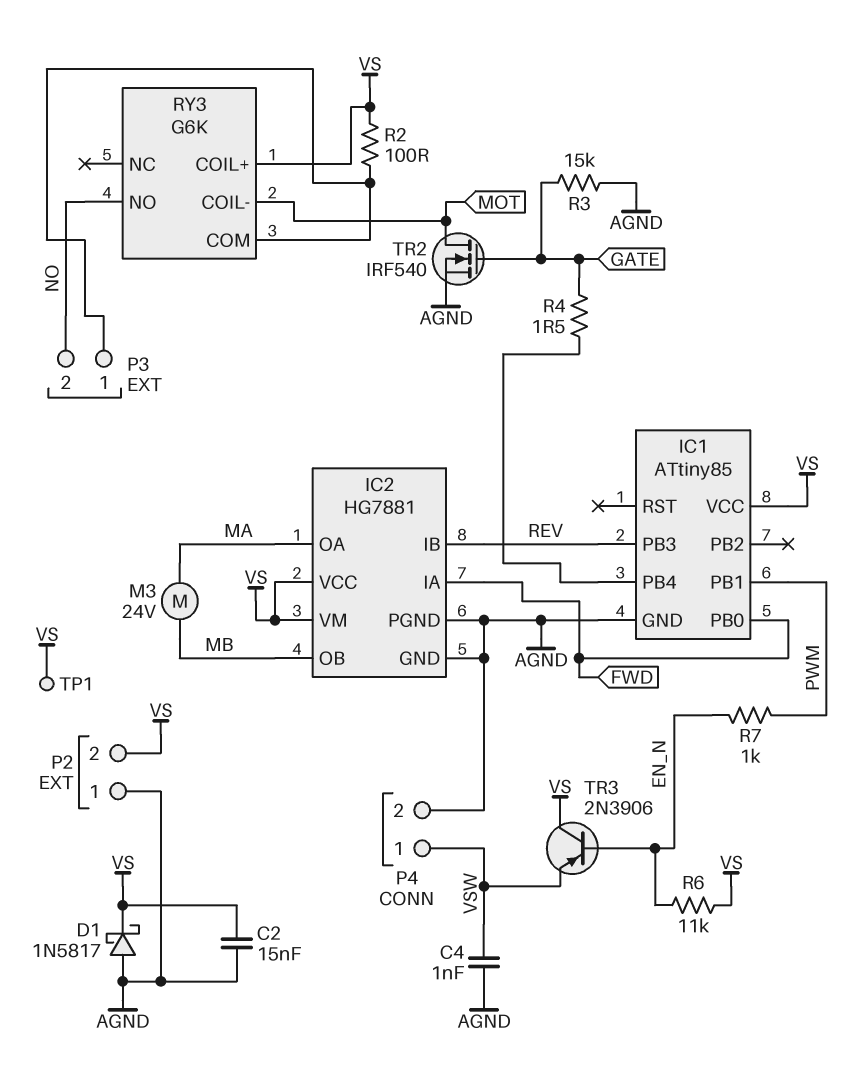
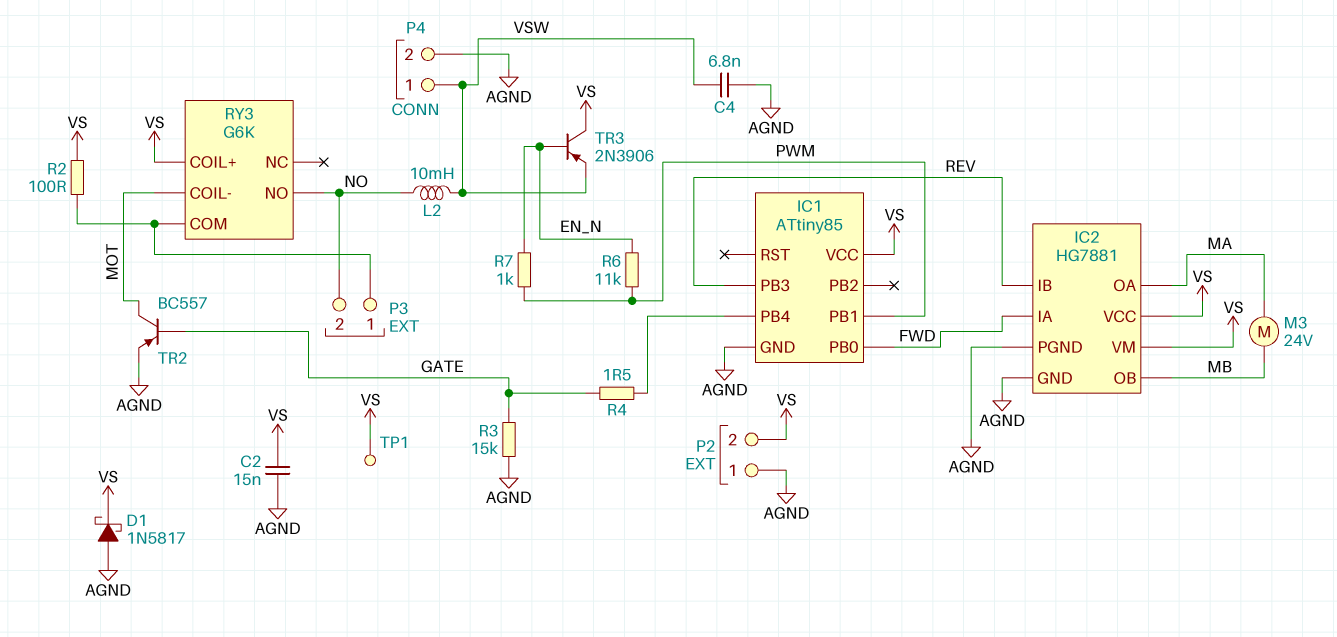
C4: 1nF (AGND, VSW) -> 6.8nF (AGND, VSW)
L2: none -> 10mH (NO, VSW)
R6: 11k (EN_N, VS) -> 11k (EN_N, PWM)
TR2: NMOS IRF540 (G GATE, D MOT, S AGND) -> PNP BC557 (B GATE, C MOT, E AGND)

